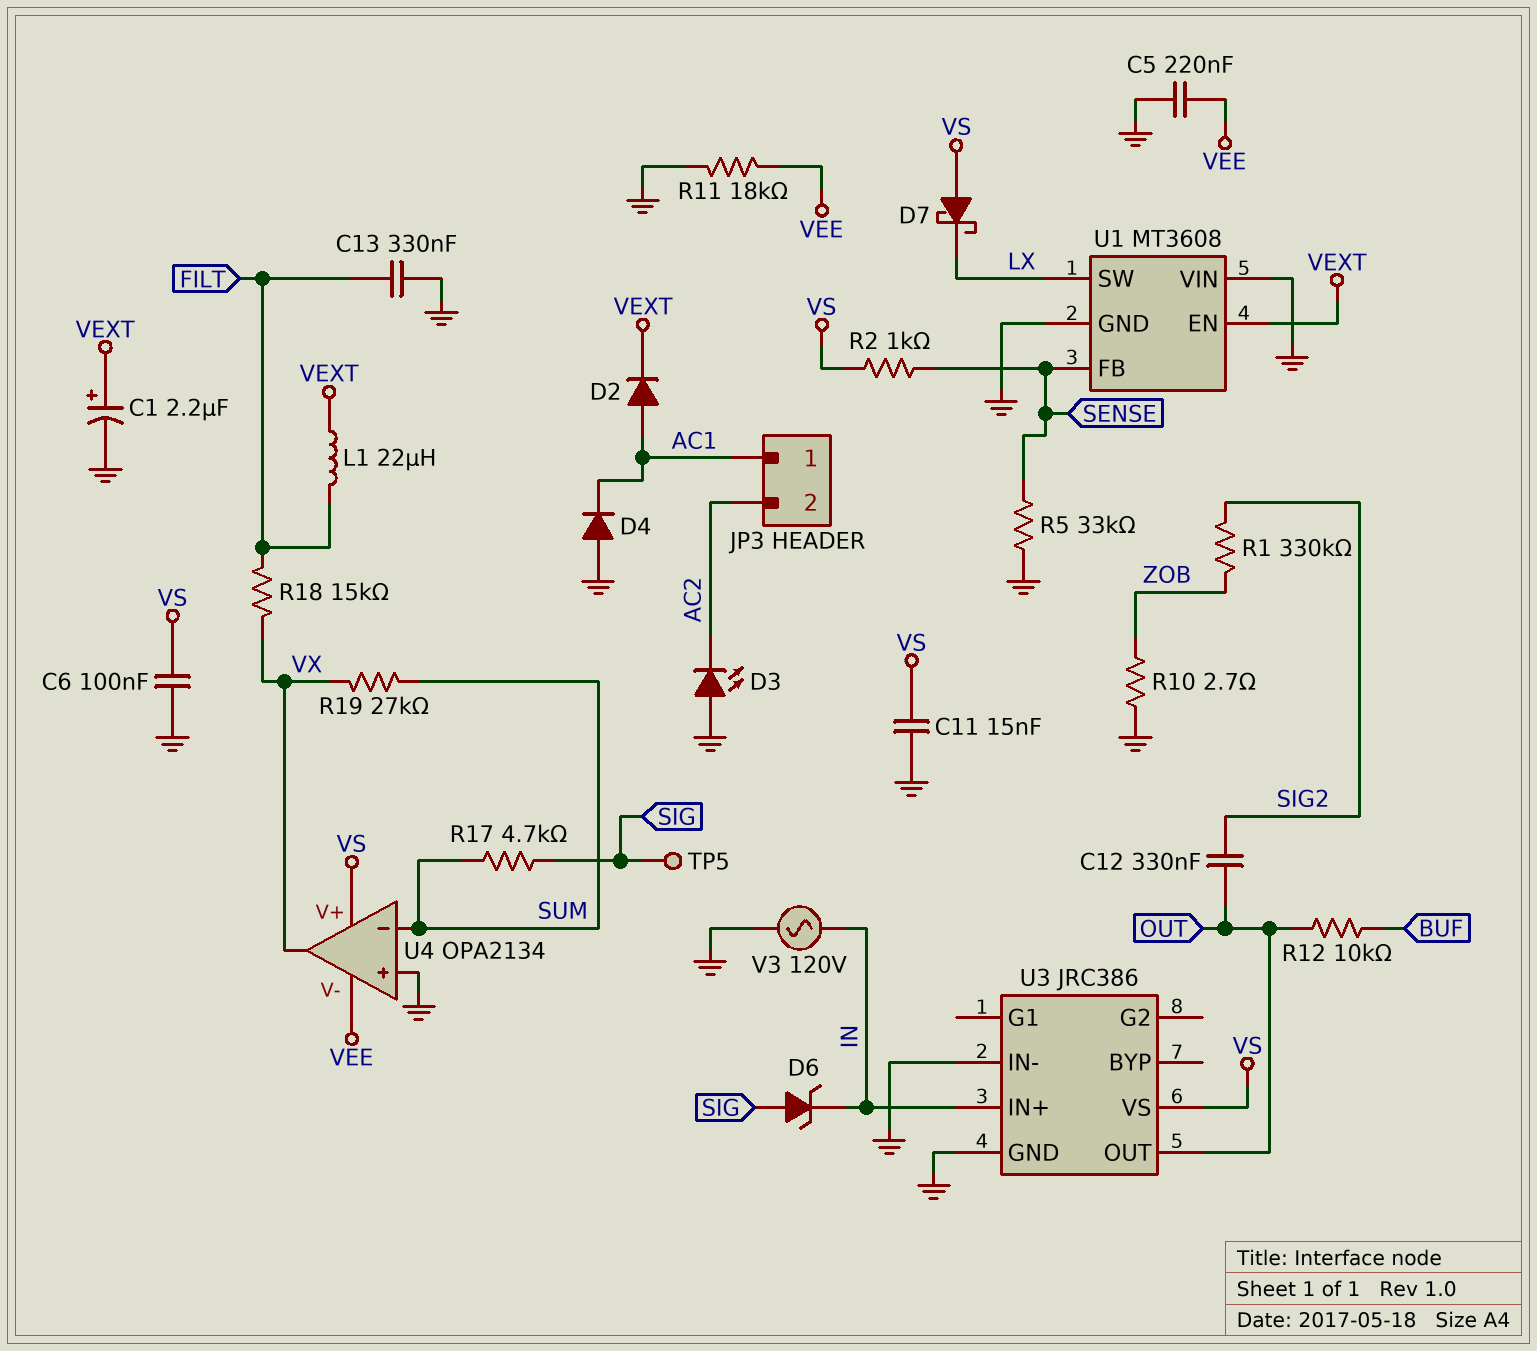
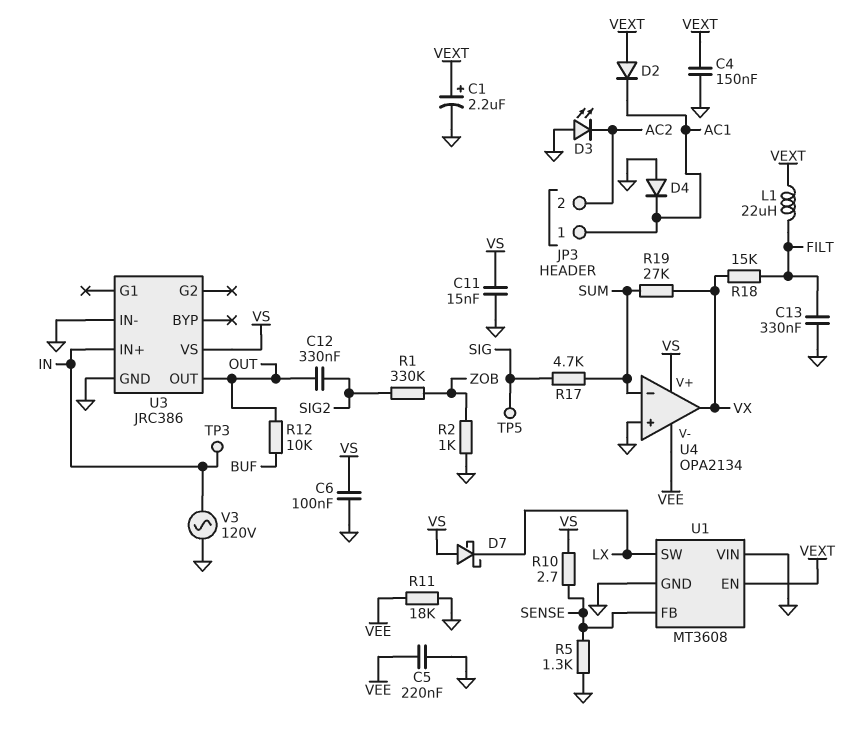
C4: none -> 150nF (GND, VEXT)
D2: diode (A AC1, K VEXT) -> diode (A VEXT, K AC1)
D6: zener (A SIG, K IN) -> none
R2: 1k (SENSE, VS) -> 1k (GND, ZOB)
R5: 33k (GND, SENSE) -> 1.3k (GND, SENSE)
R10: 2.7 (GND, ZOB) -> 2.7 (SENSE, VS)
TP3: none -> test point (IN)

